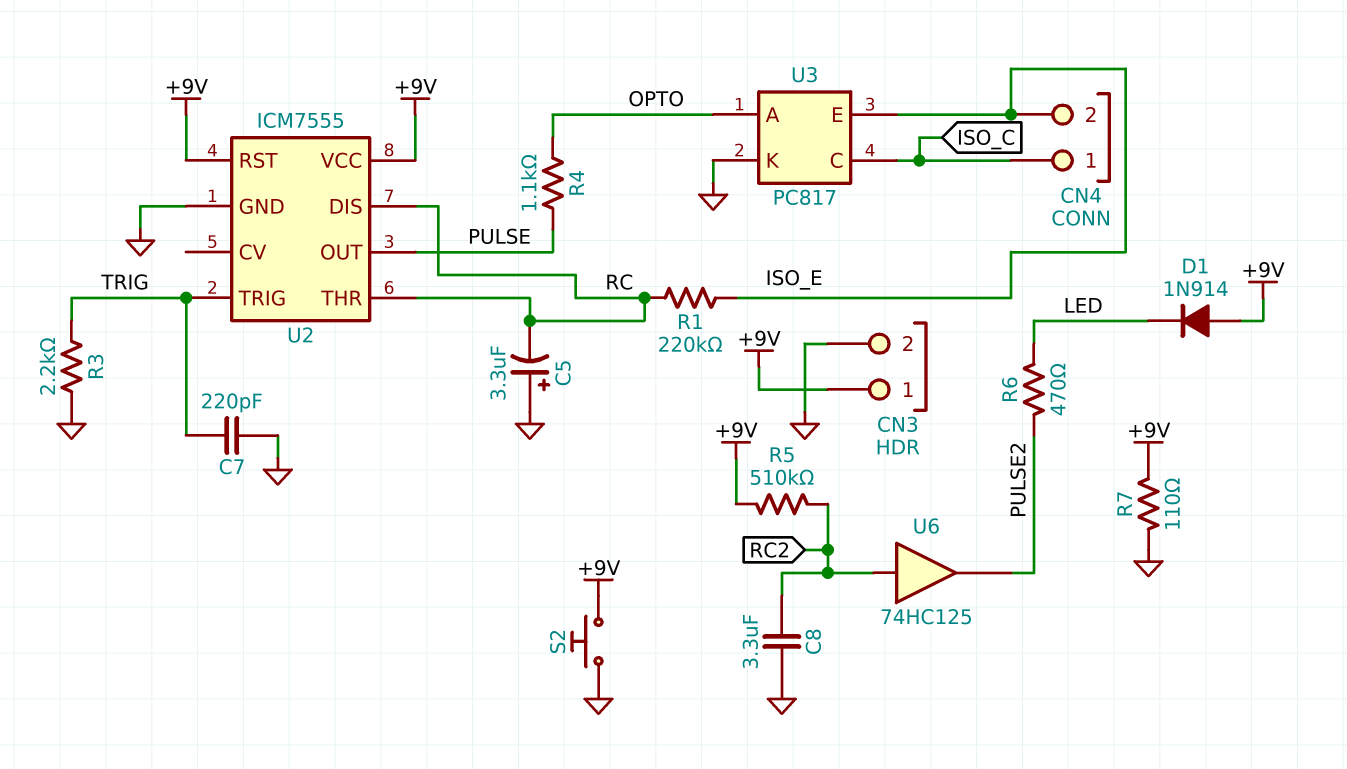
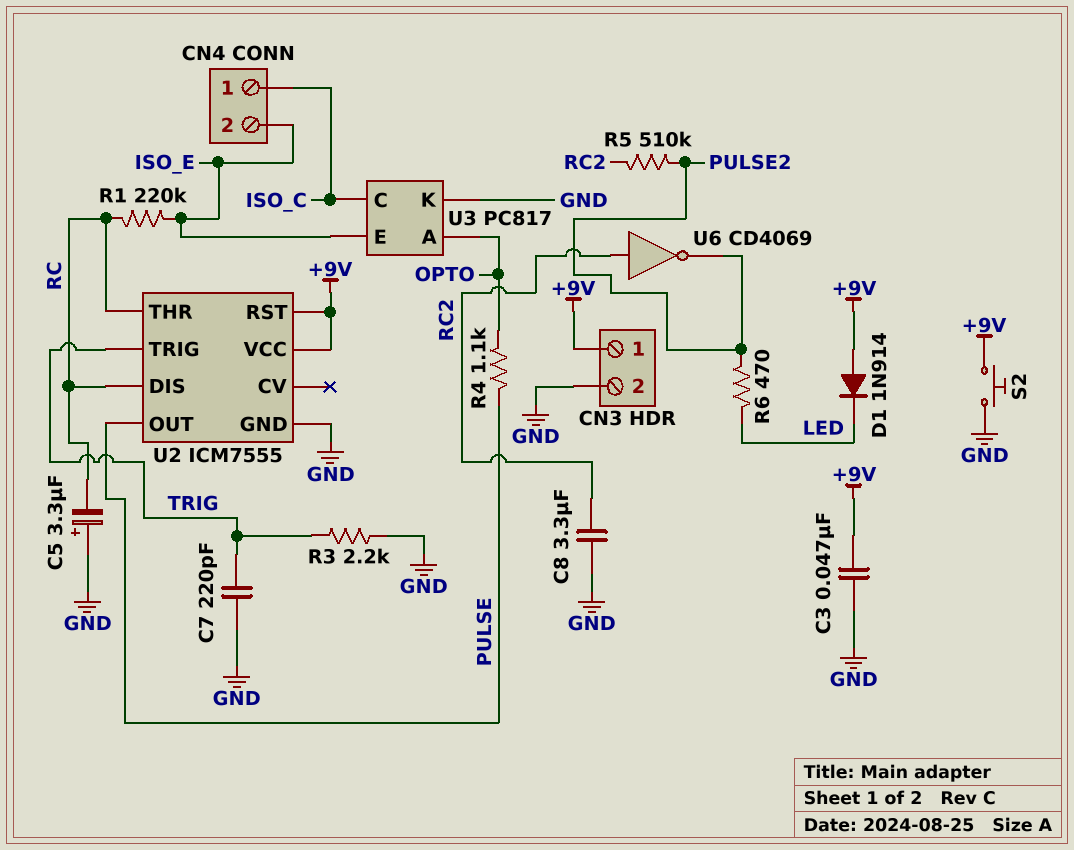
C3: none -> 47nF (+9V, GND)
R5: 510k (+9V, RC2) -> 510k (PULSE2, RC2)
R7: 110 (+9V, GND) -> none
U6: buffer 74HC125 (in RC2, out PULSE2) -> NOT CD4069 (in RC2, out PULSE2)

